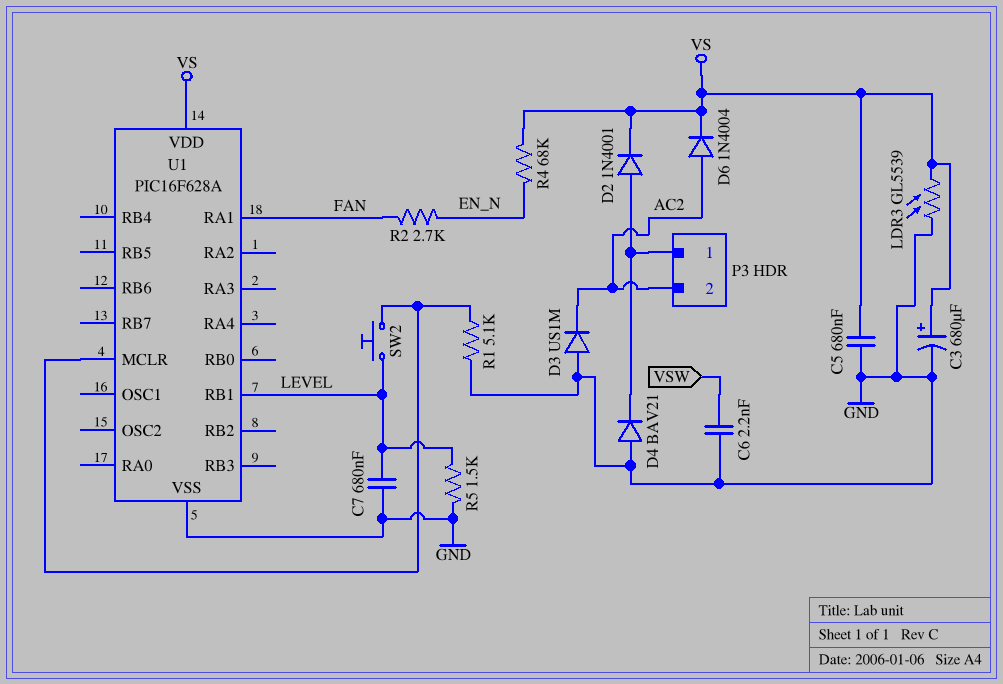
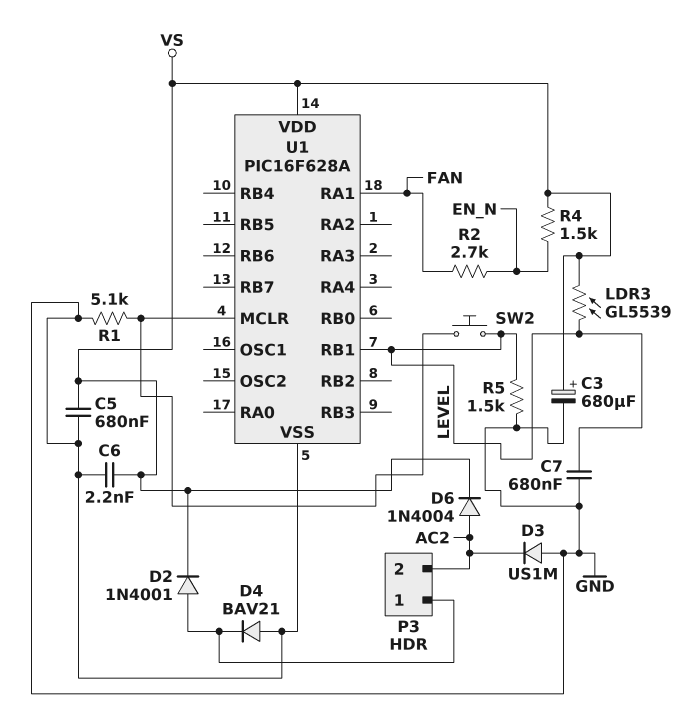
C6: 2.2nF (GND, VSW) -> 2.2nF (GND, VS)
LDR3: GL5539 (GND, VS) -> GL5539 (LEVEL, VS)
R4: 68k (EN_N, VS) -> 1.5k (EN_N, VS)

